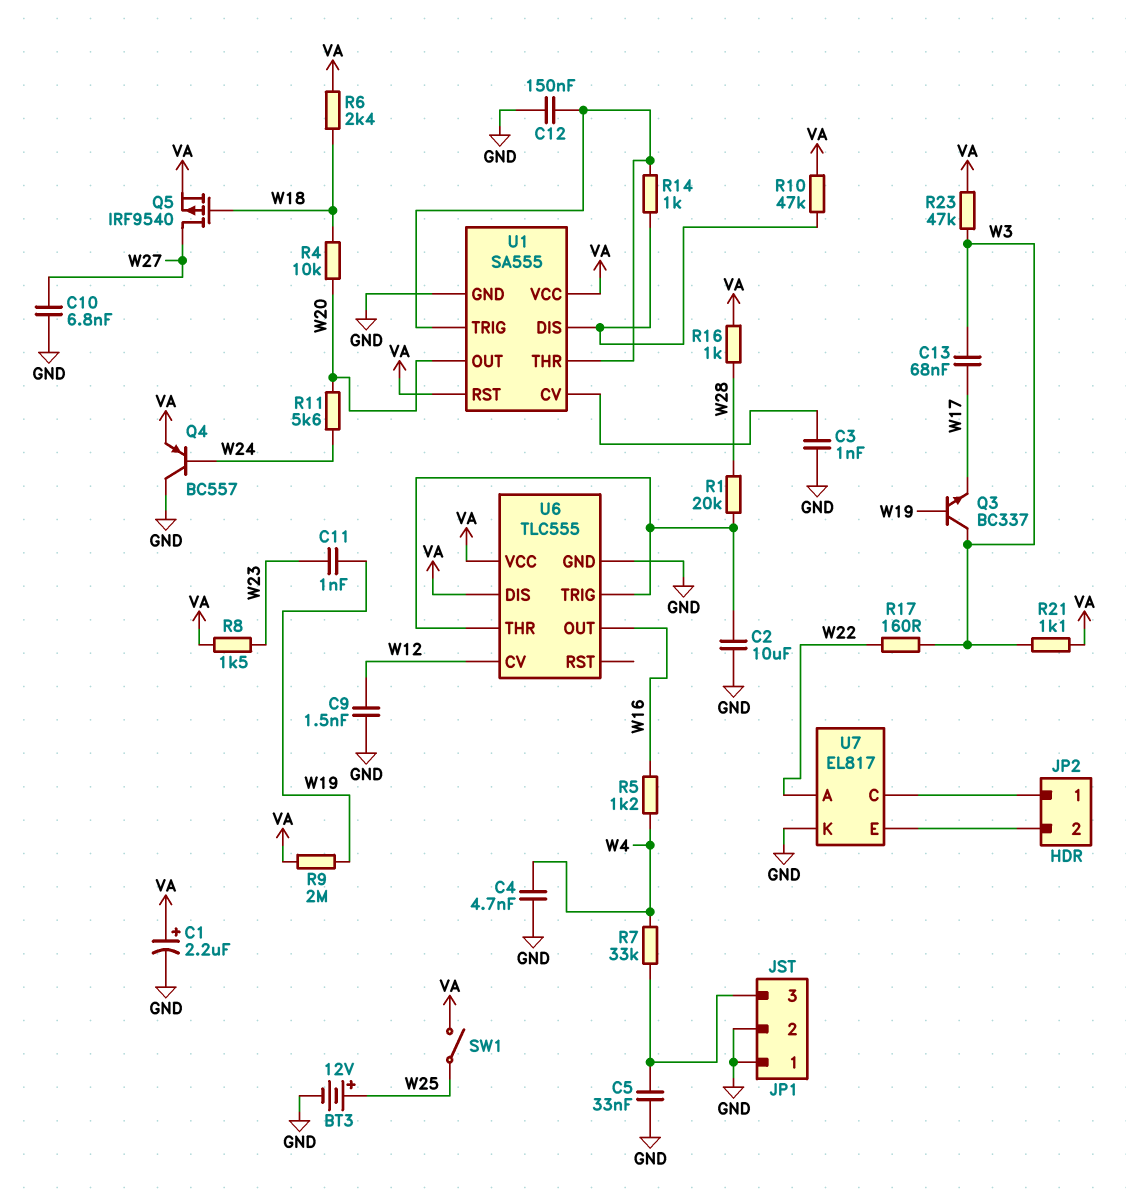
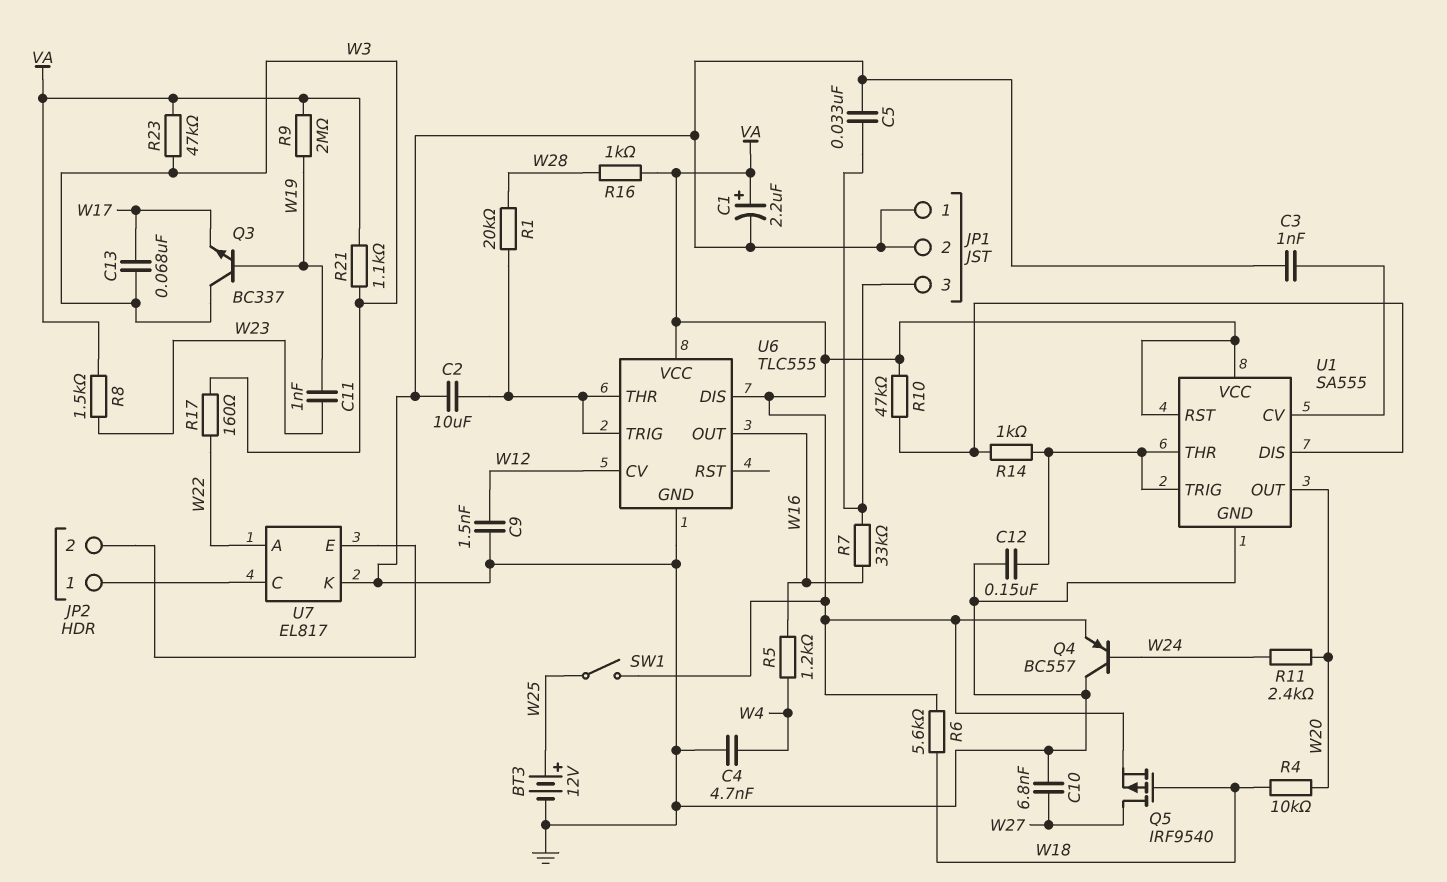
R6: 2.4k (VA, W18) -> 5.6k (VA, W18)
R7: 33k (JP1/3, W4) -> 33k (JP1/3, W16)
R11: 5.6k (W20, W24) -> 2.4k (W20, W24)

